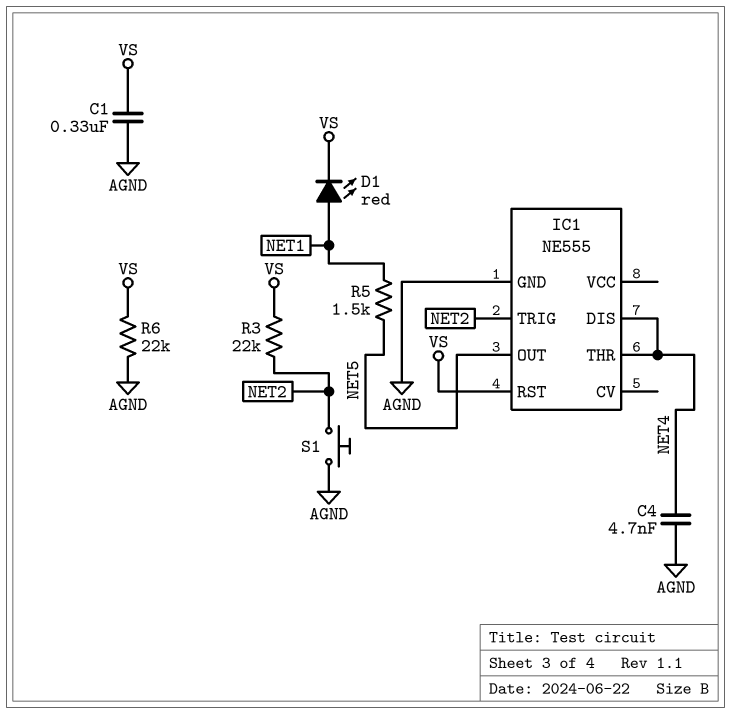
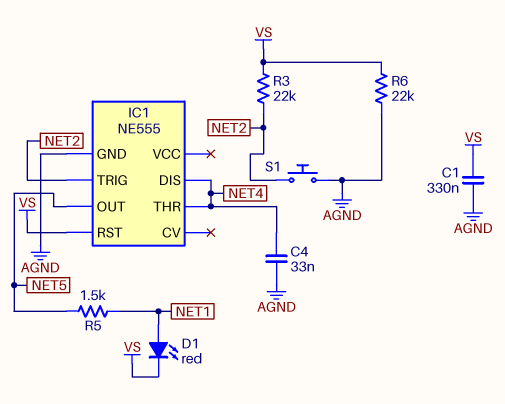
C4: 4.7nF (AGND, NET4) -> 33nF (AGND, NET4)

